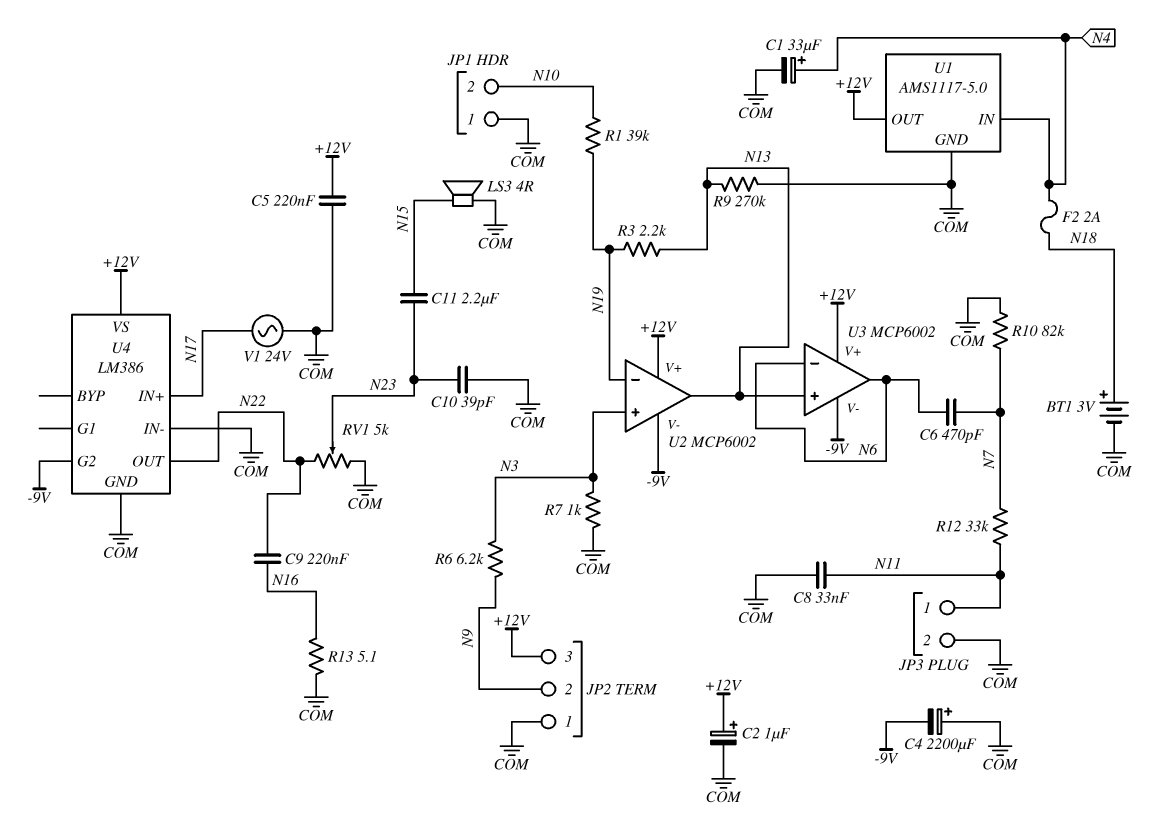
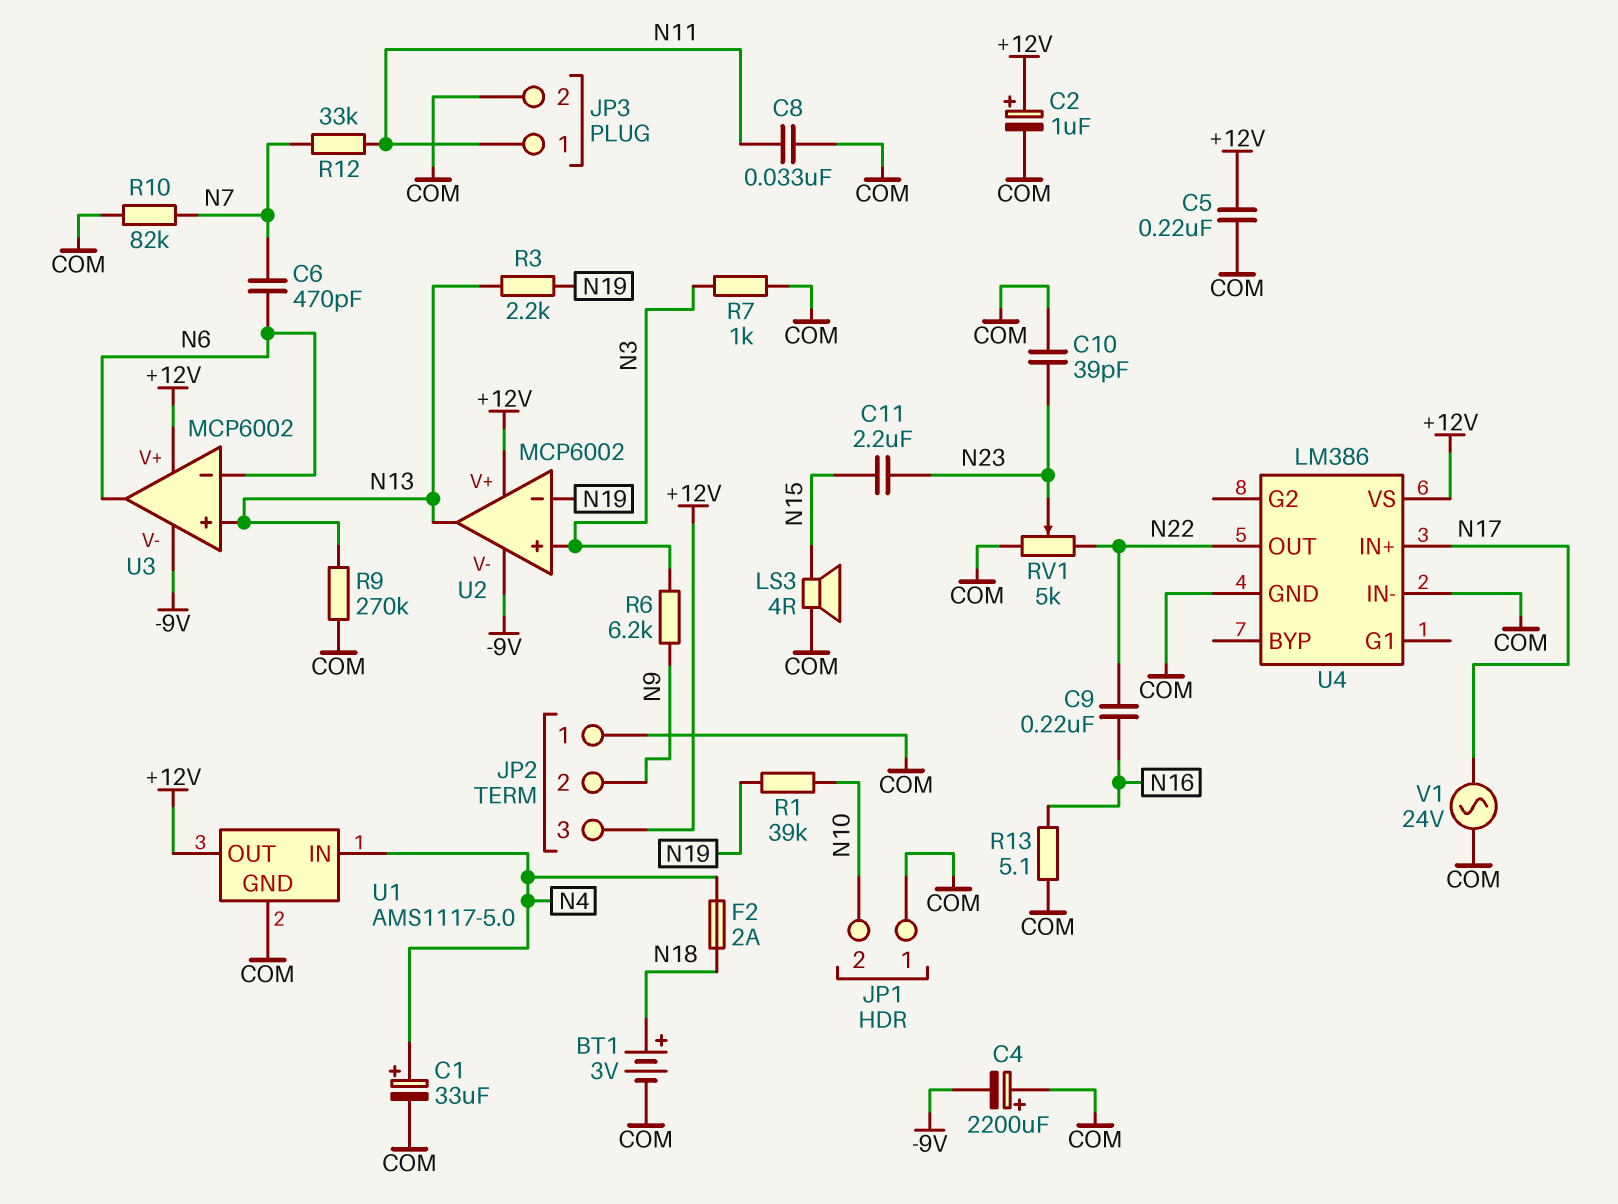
U4 pin G2: -9V -> none

